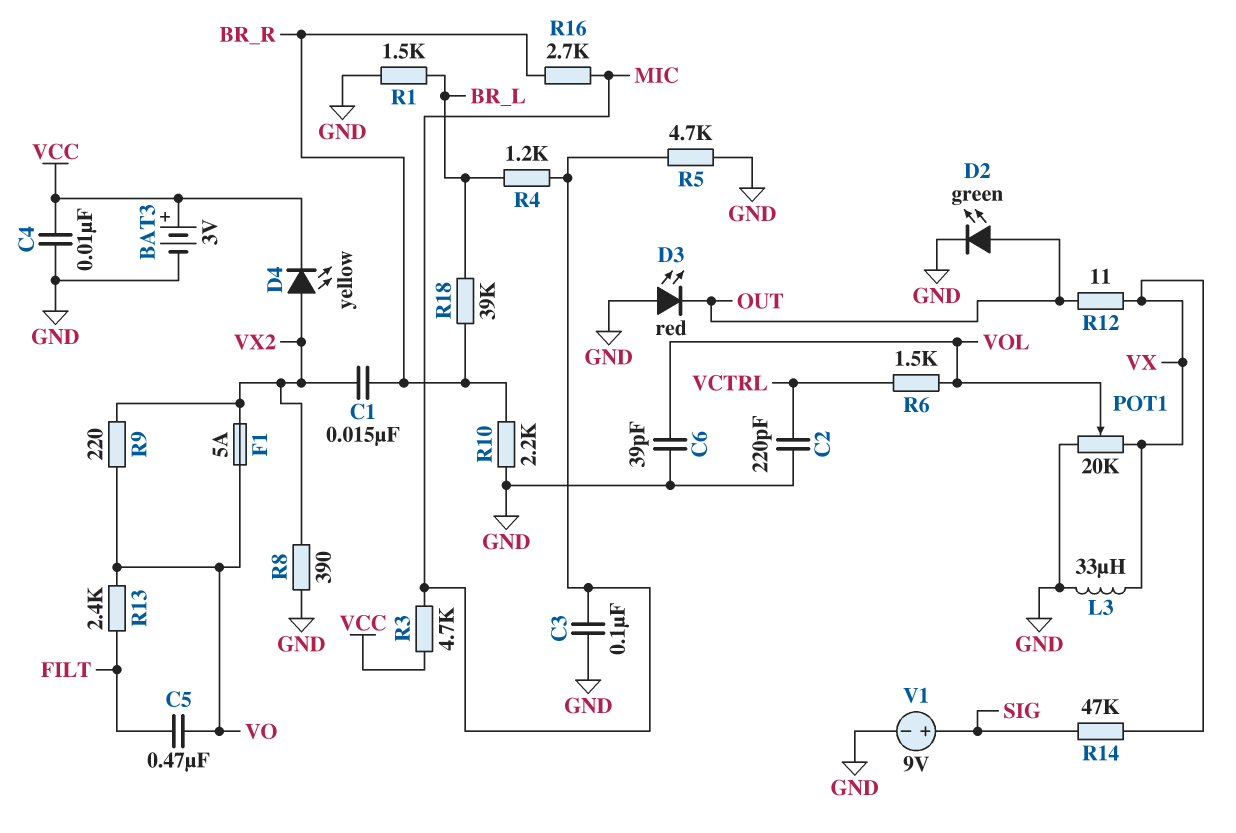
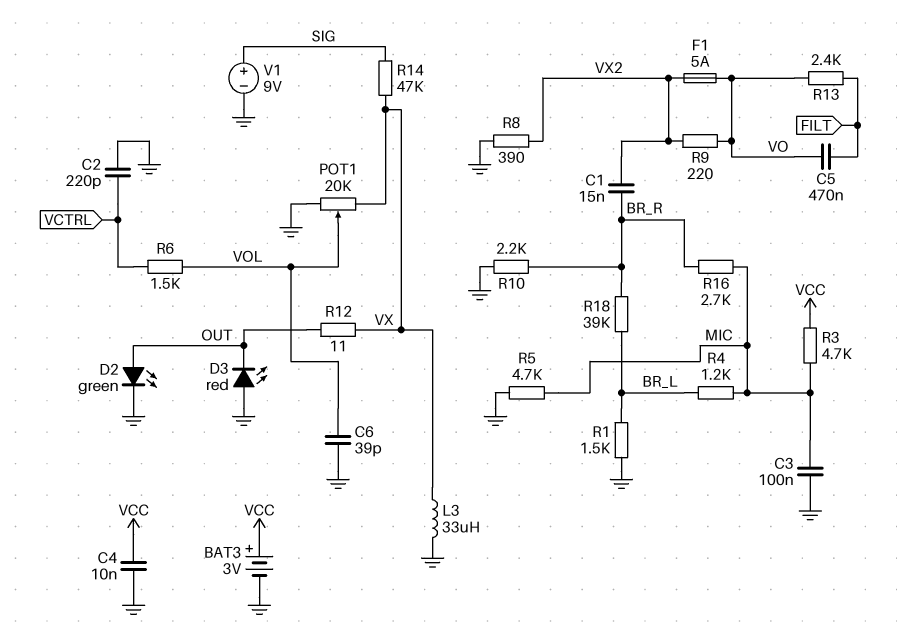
D4: LED yellow (A VX2, K VCC) -> none

